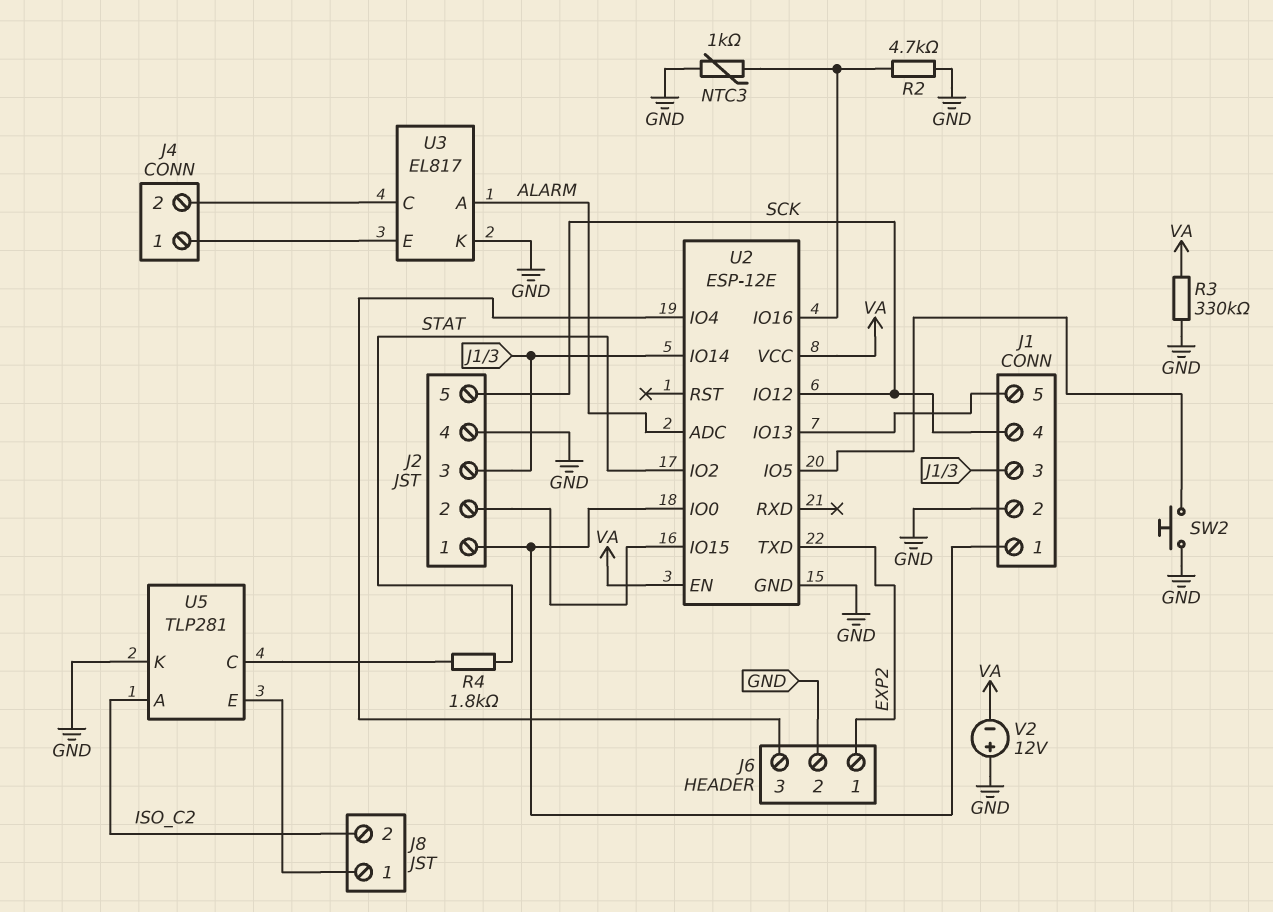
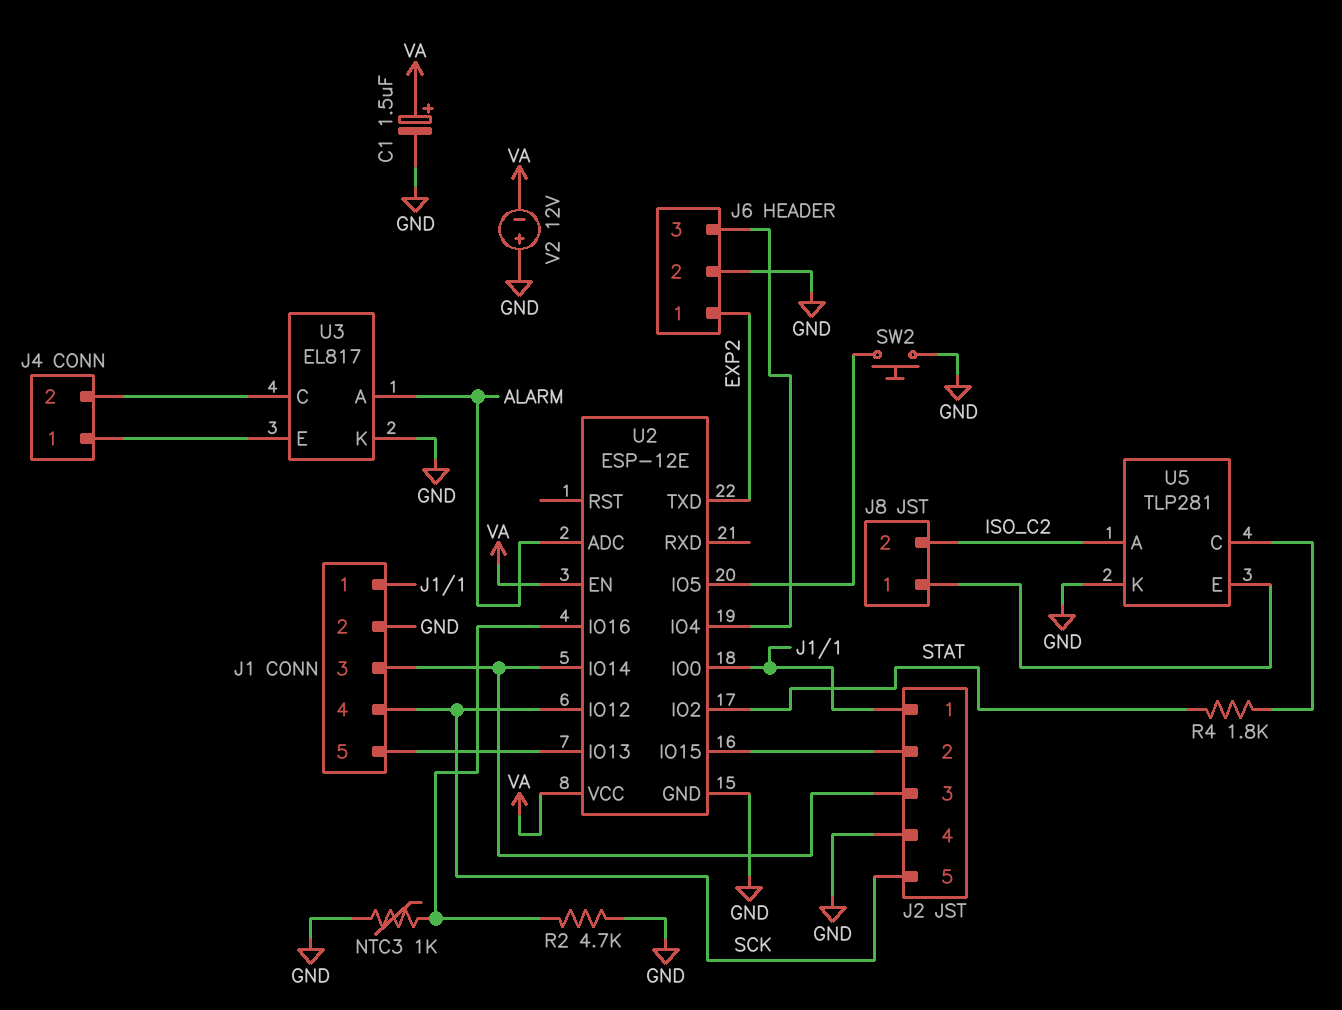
C1: none -> 1.5uF (plus VA, minus GND)
R3: 330k (GND, VA) -> none

